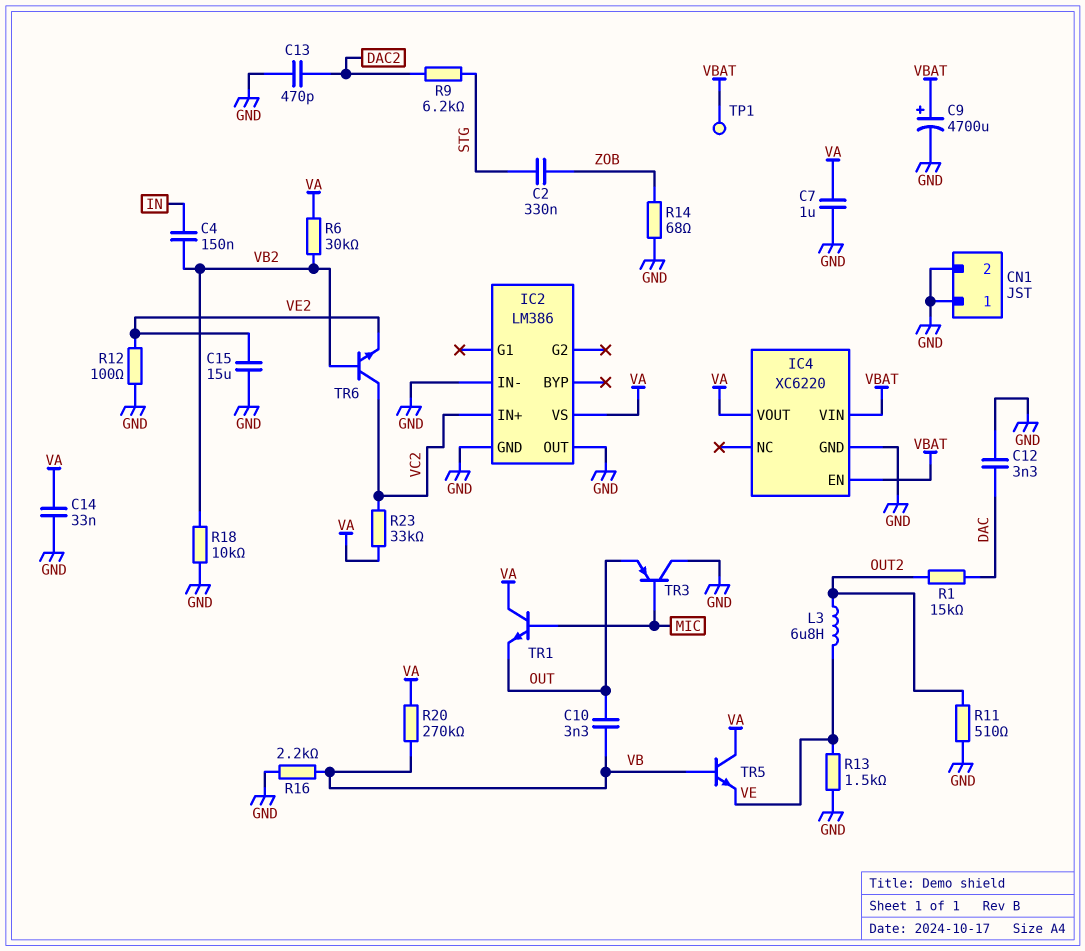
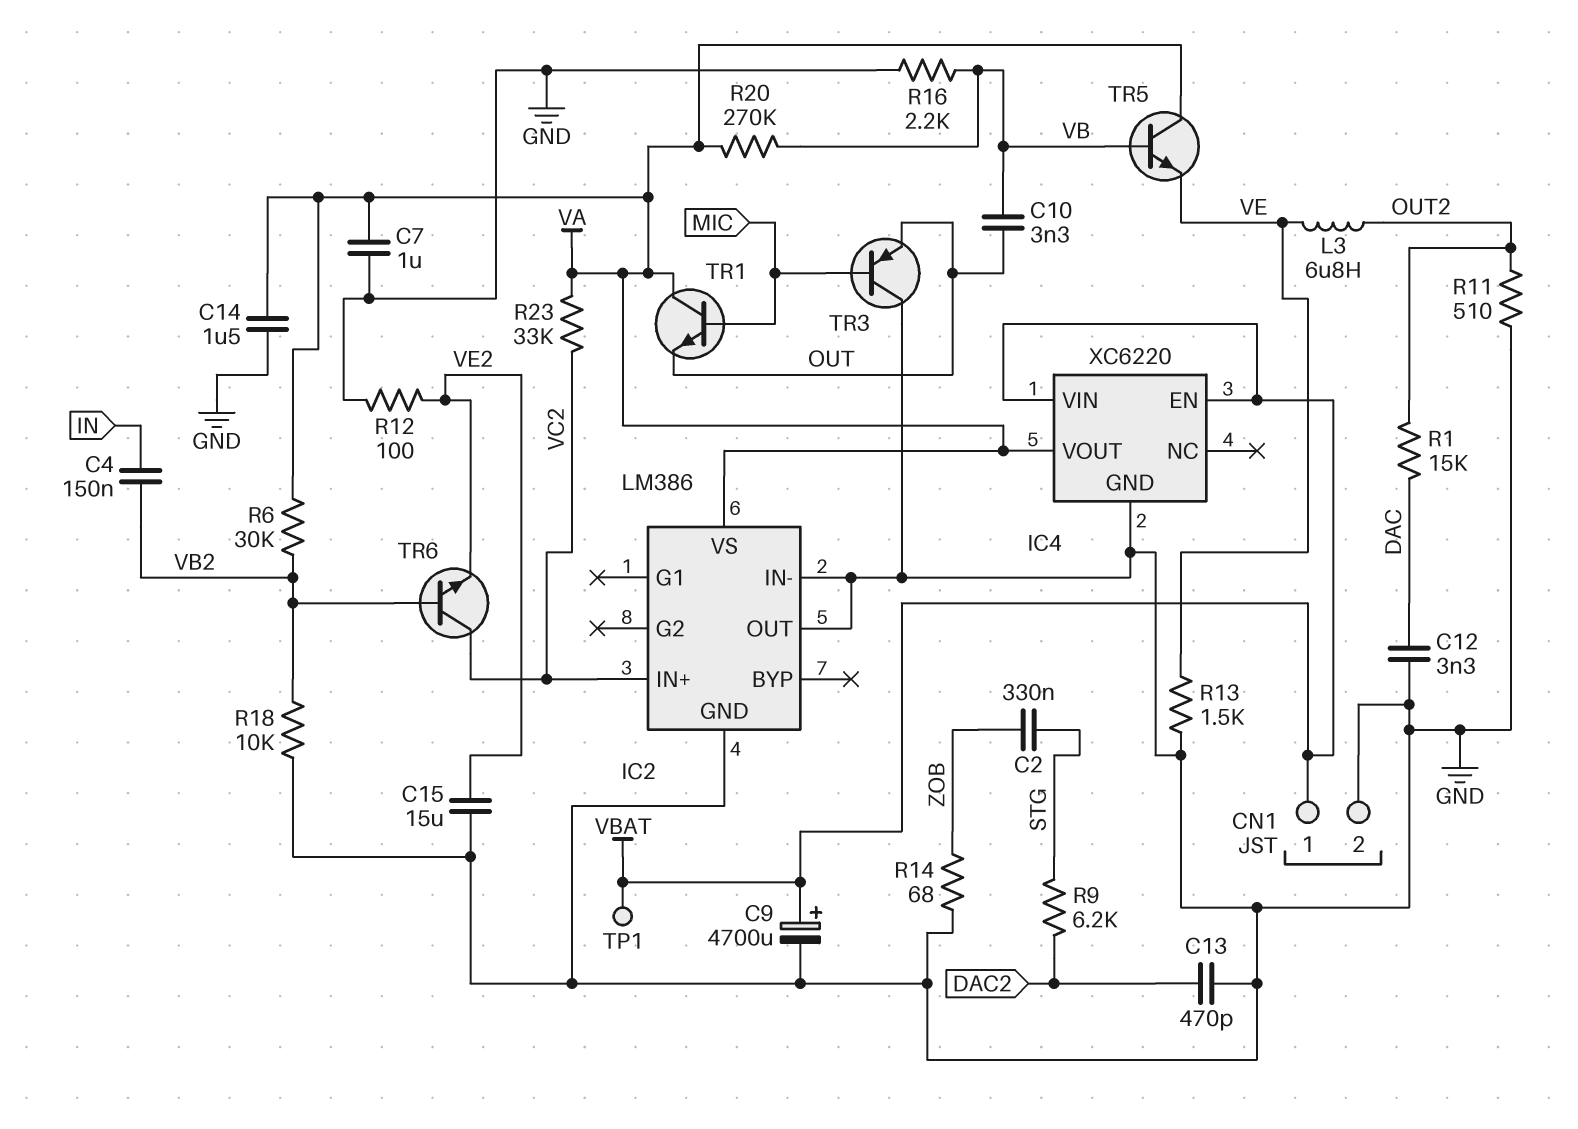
C14: 33nF (GND, VA) -> 1.5uF (GND, VA)
CN1 pin 1: GND -> VBAT

